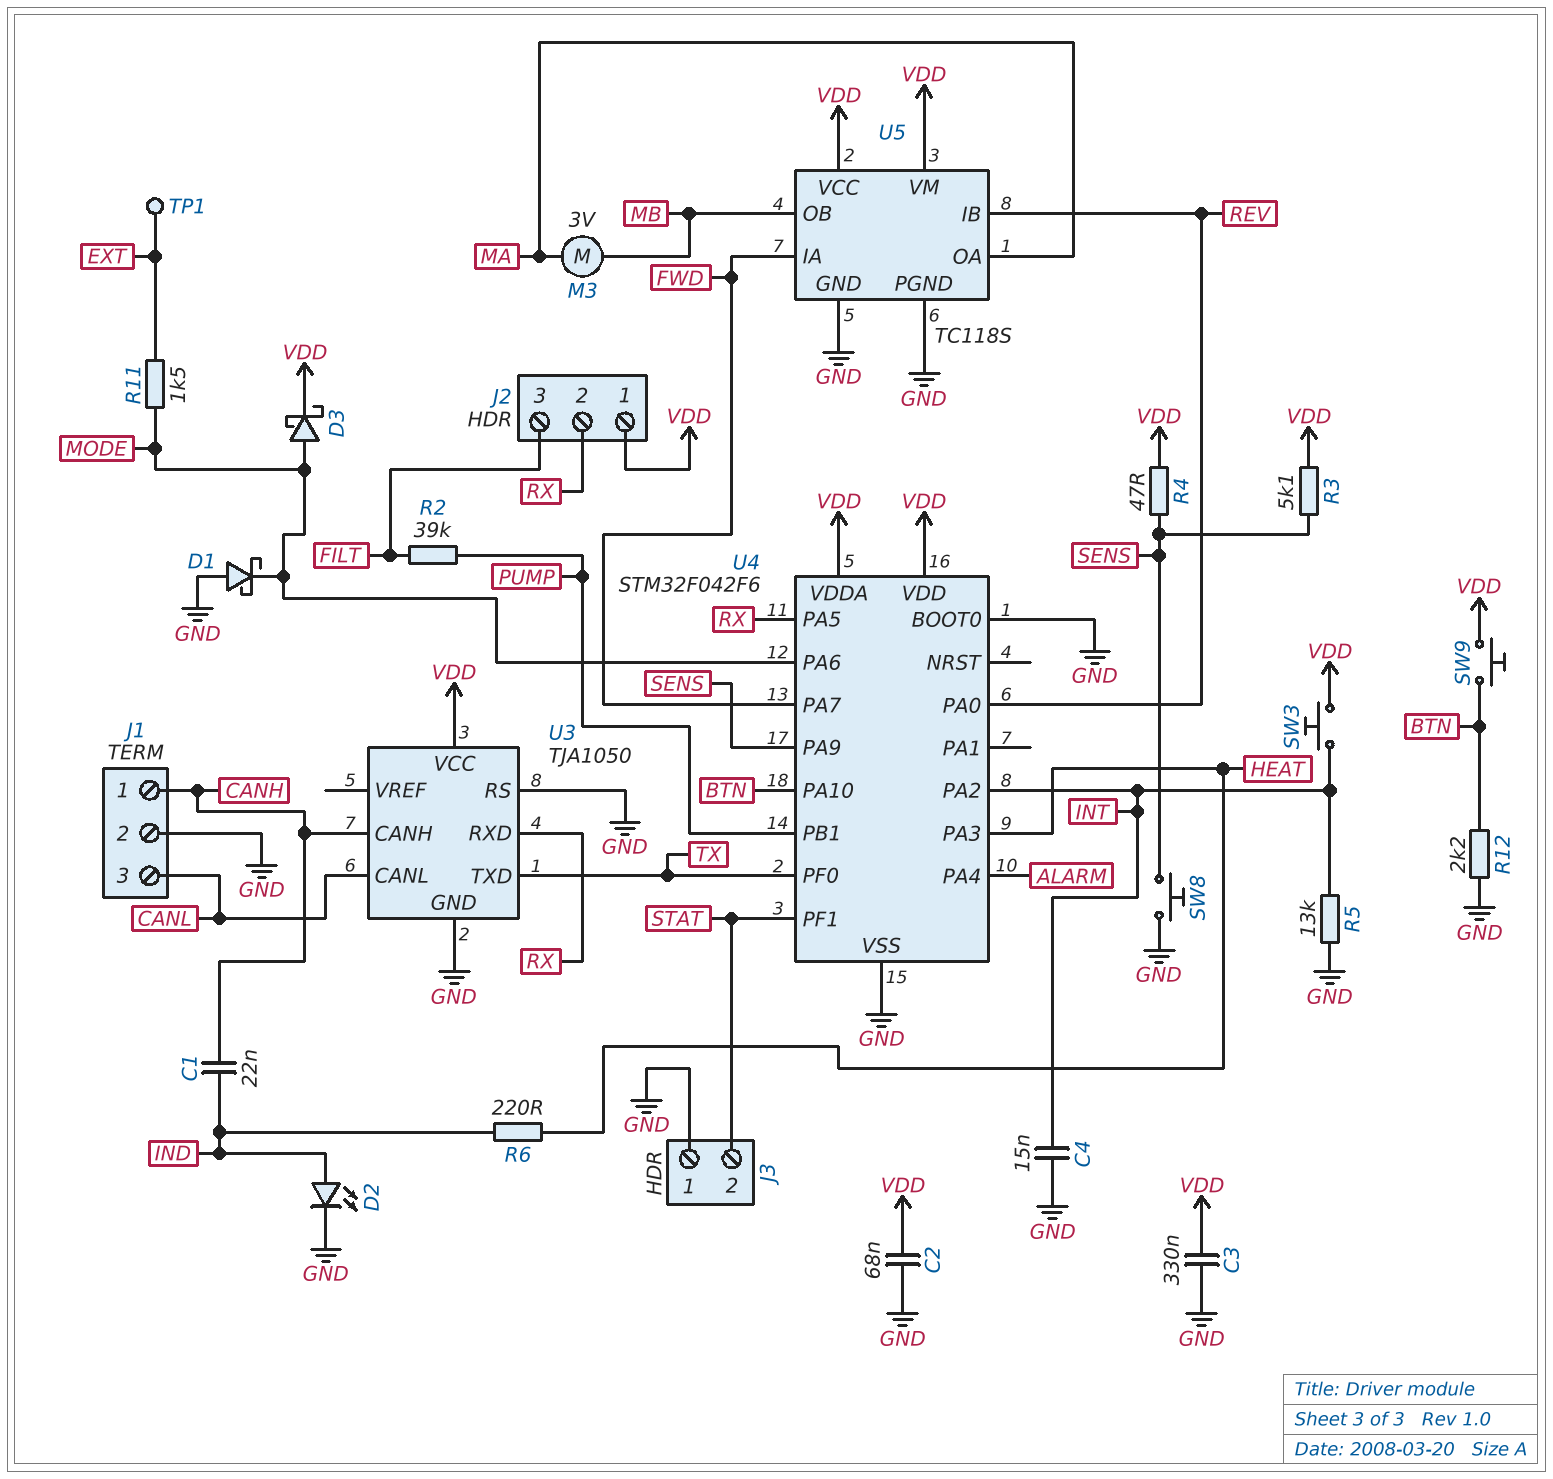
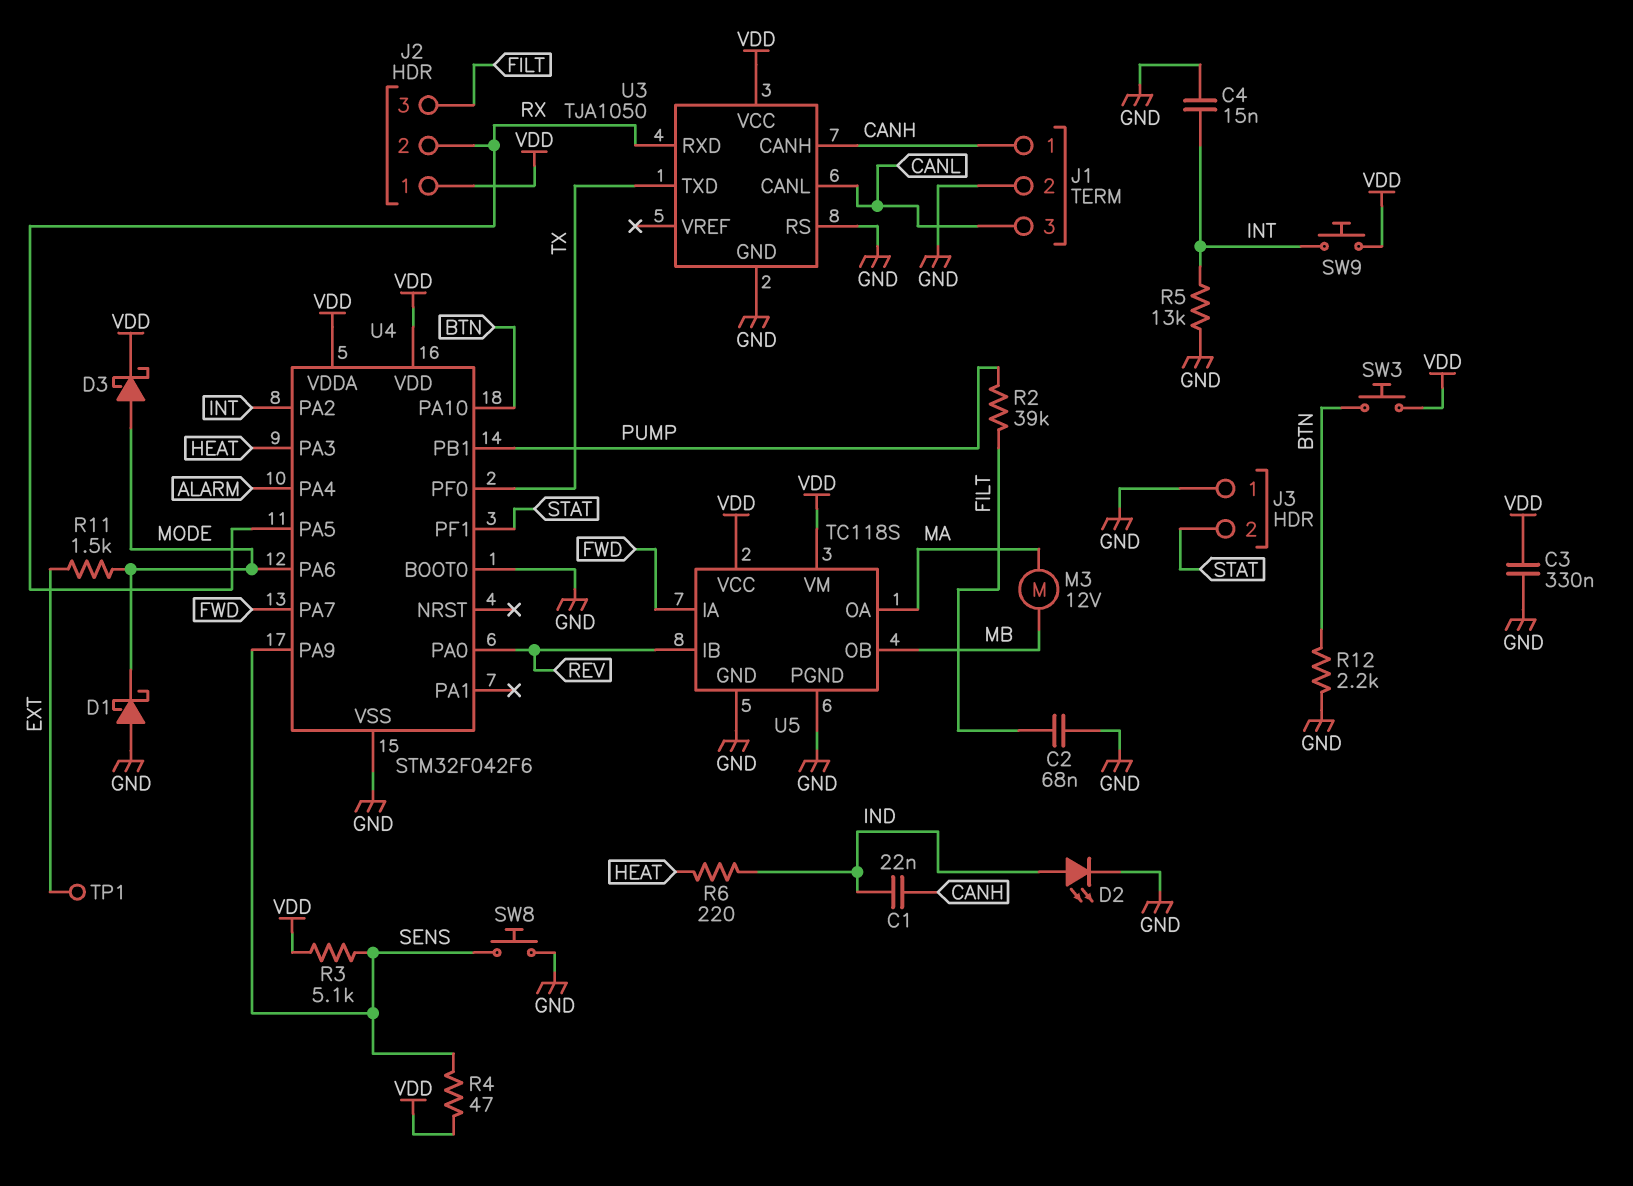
C2: 68nF (GND, VDD) -> 68nF (FILT, GND)
M3: motor 3V (MA, MB) -> motor 12V (MA, MB)
SW3: button (INT, VDD) -> button (BTN, VDD)
SW9: button (BTN, VDD) -> button (INT, VDD)

